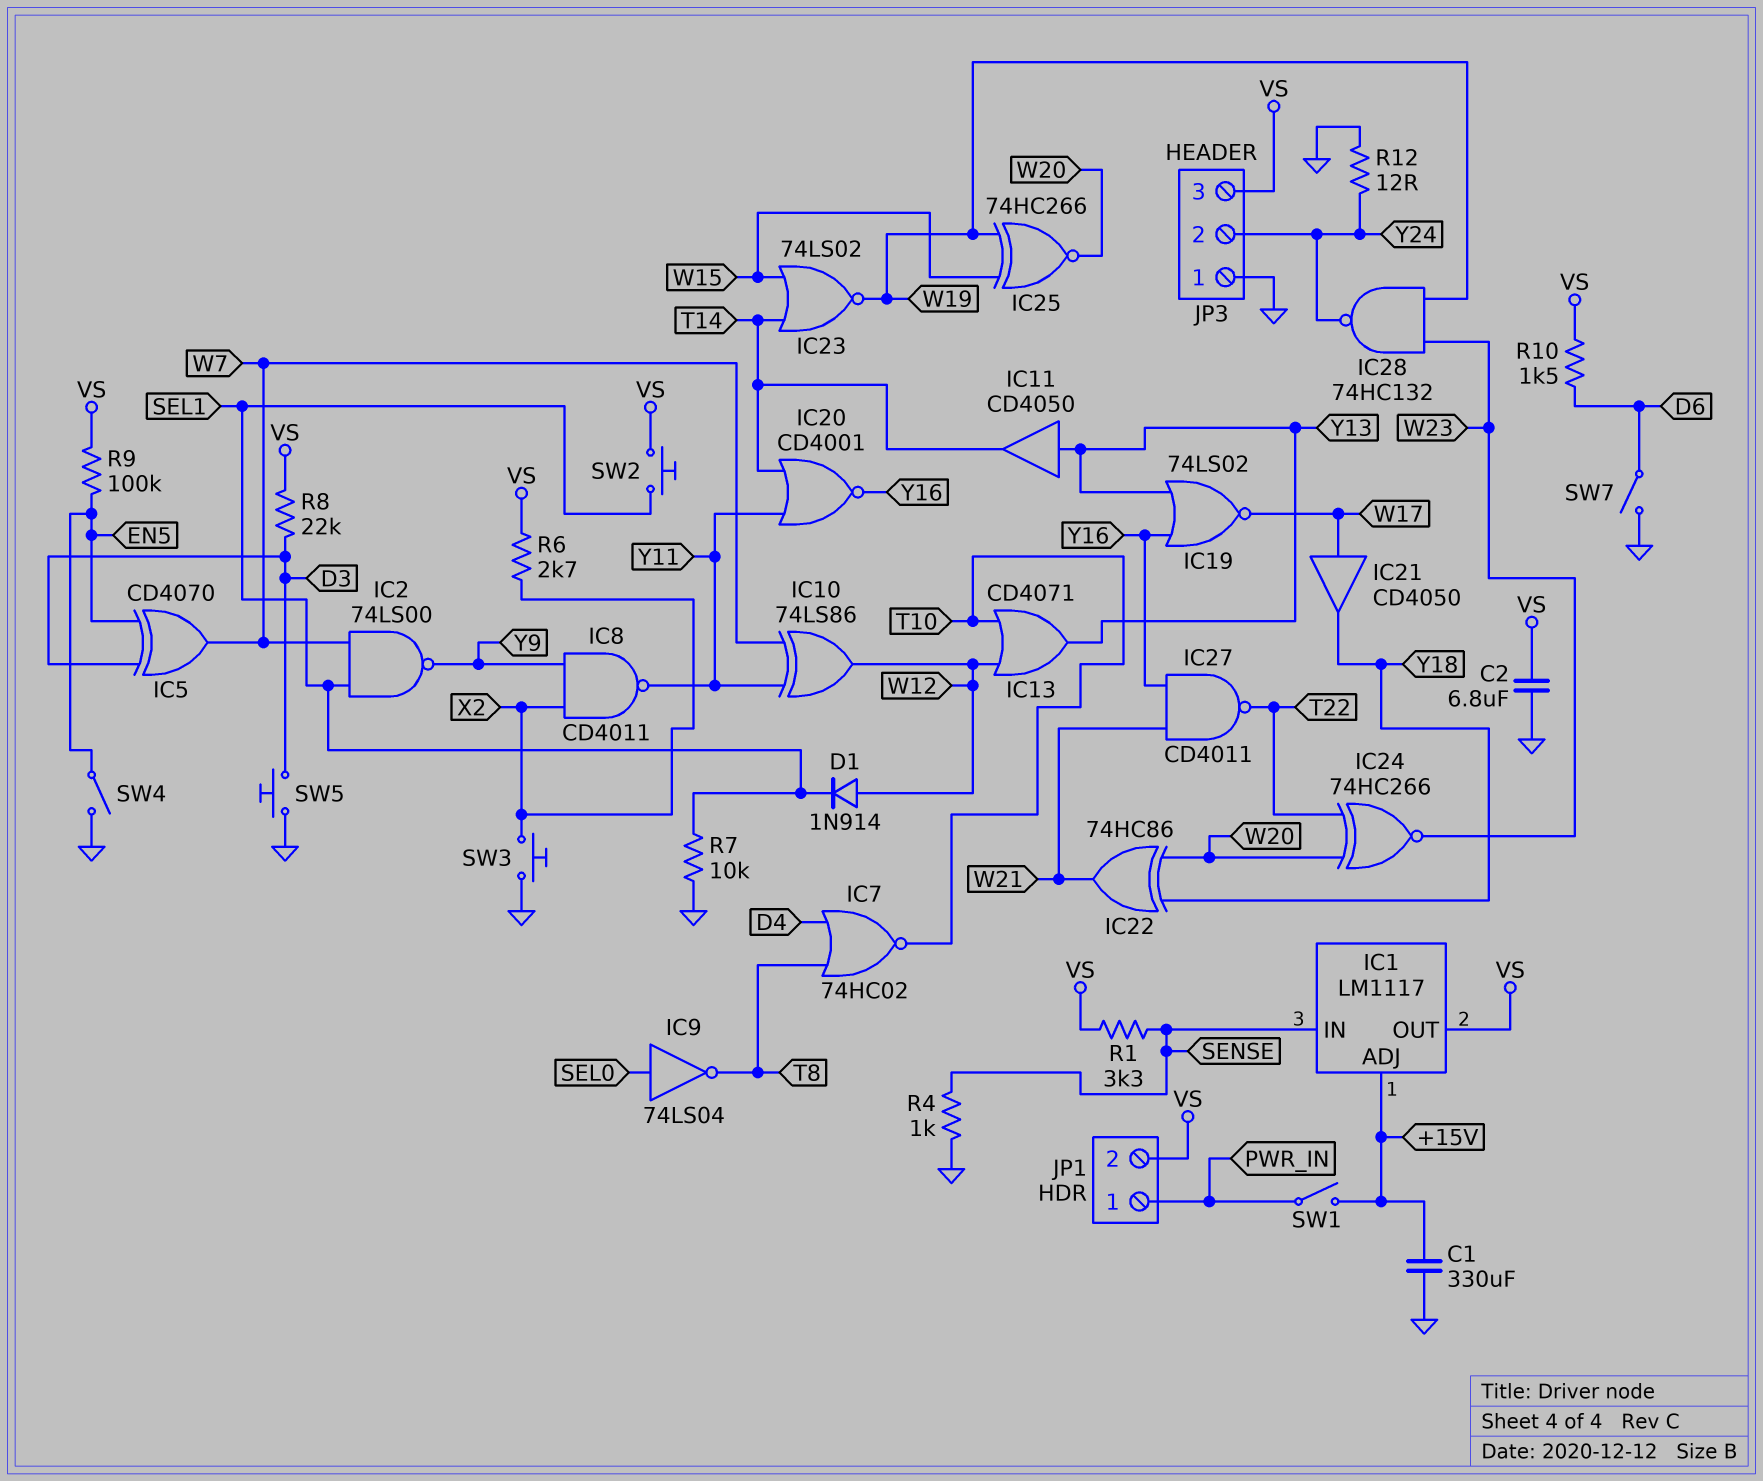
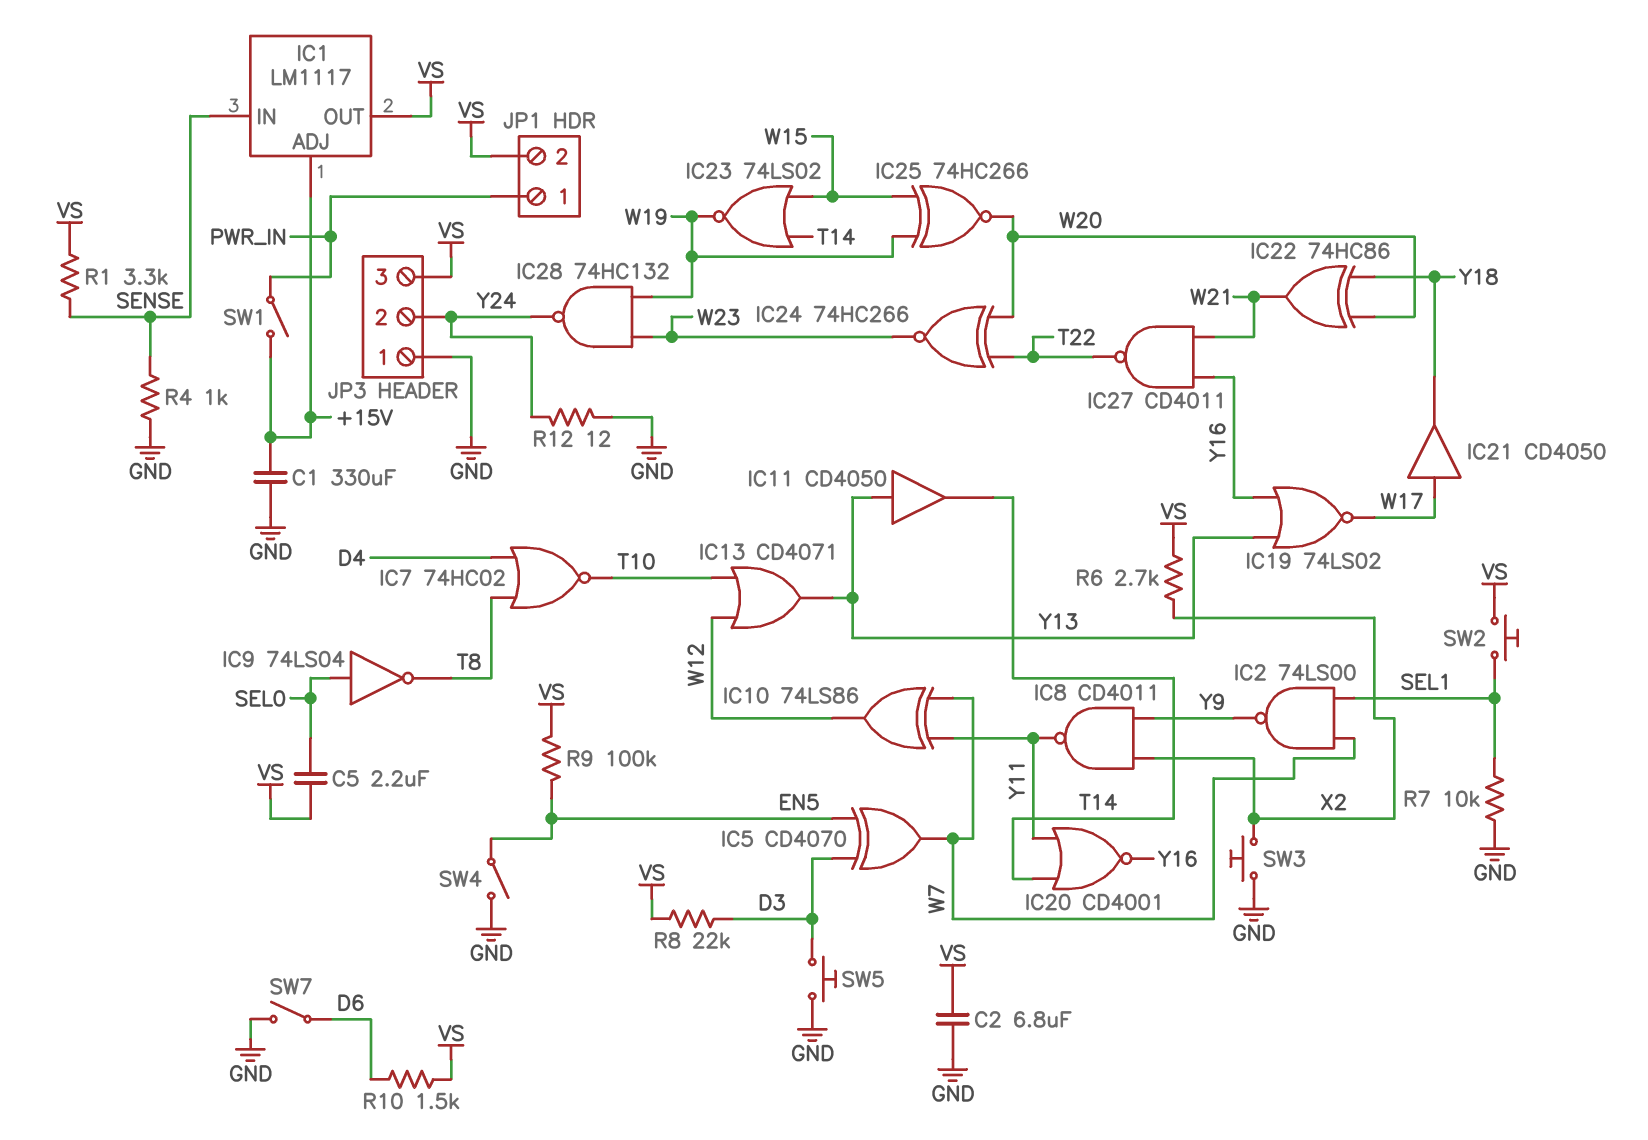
C5: none -> 2.2uF (SEL0, VS)
D1: diode 1N914 (A W12, K SEL1) -> none

